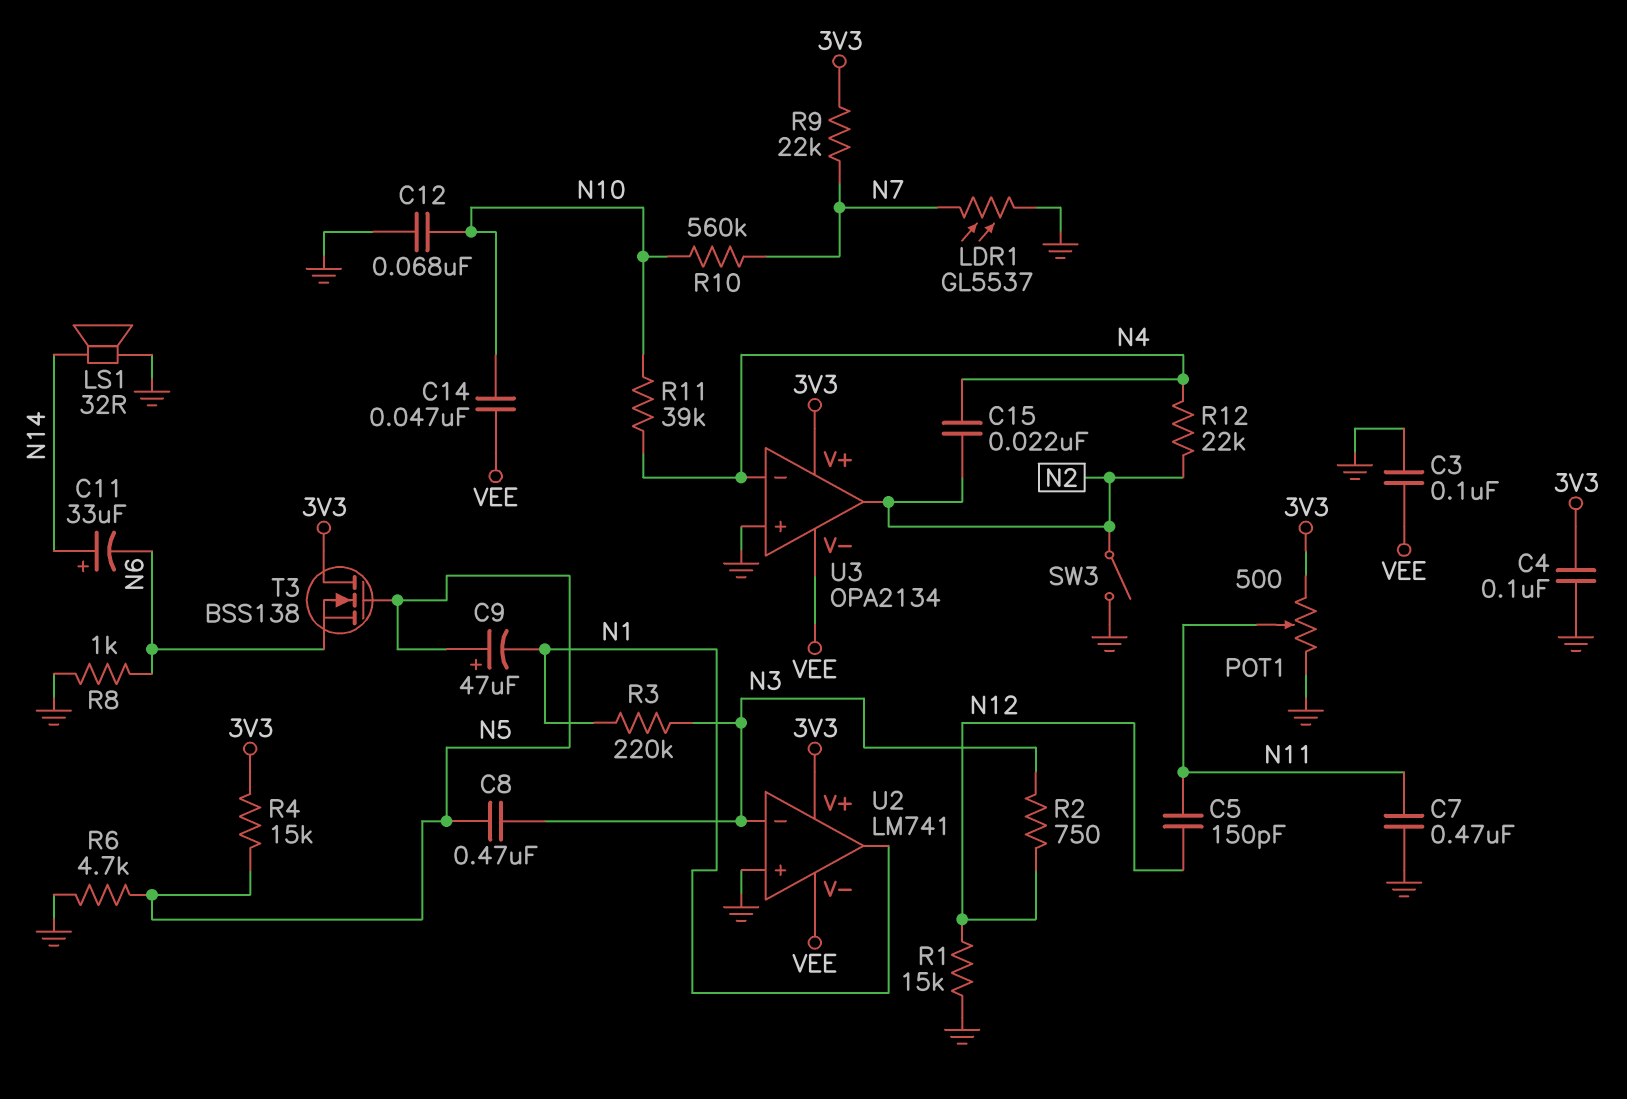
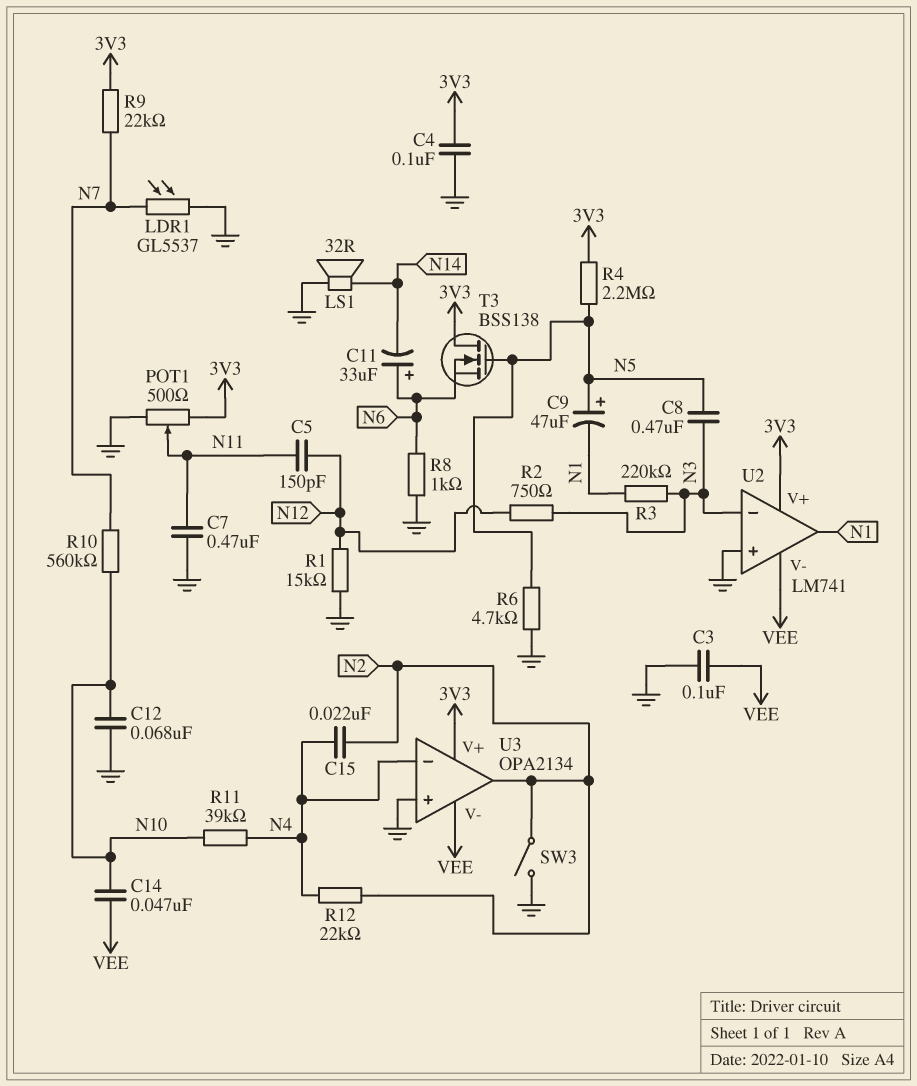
C11: 33uF (plus N14, minus N6) -> 33uF (plus N6, minus N14)
R4: 15k (3V3, N5) -> 2.2M (3V3, N5)

